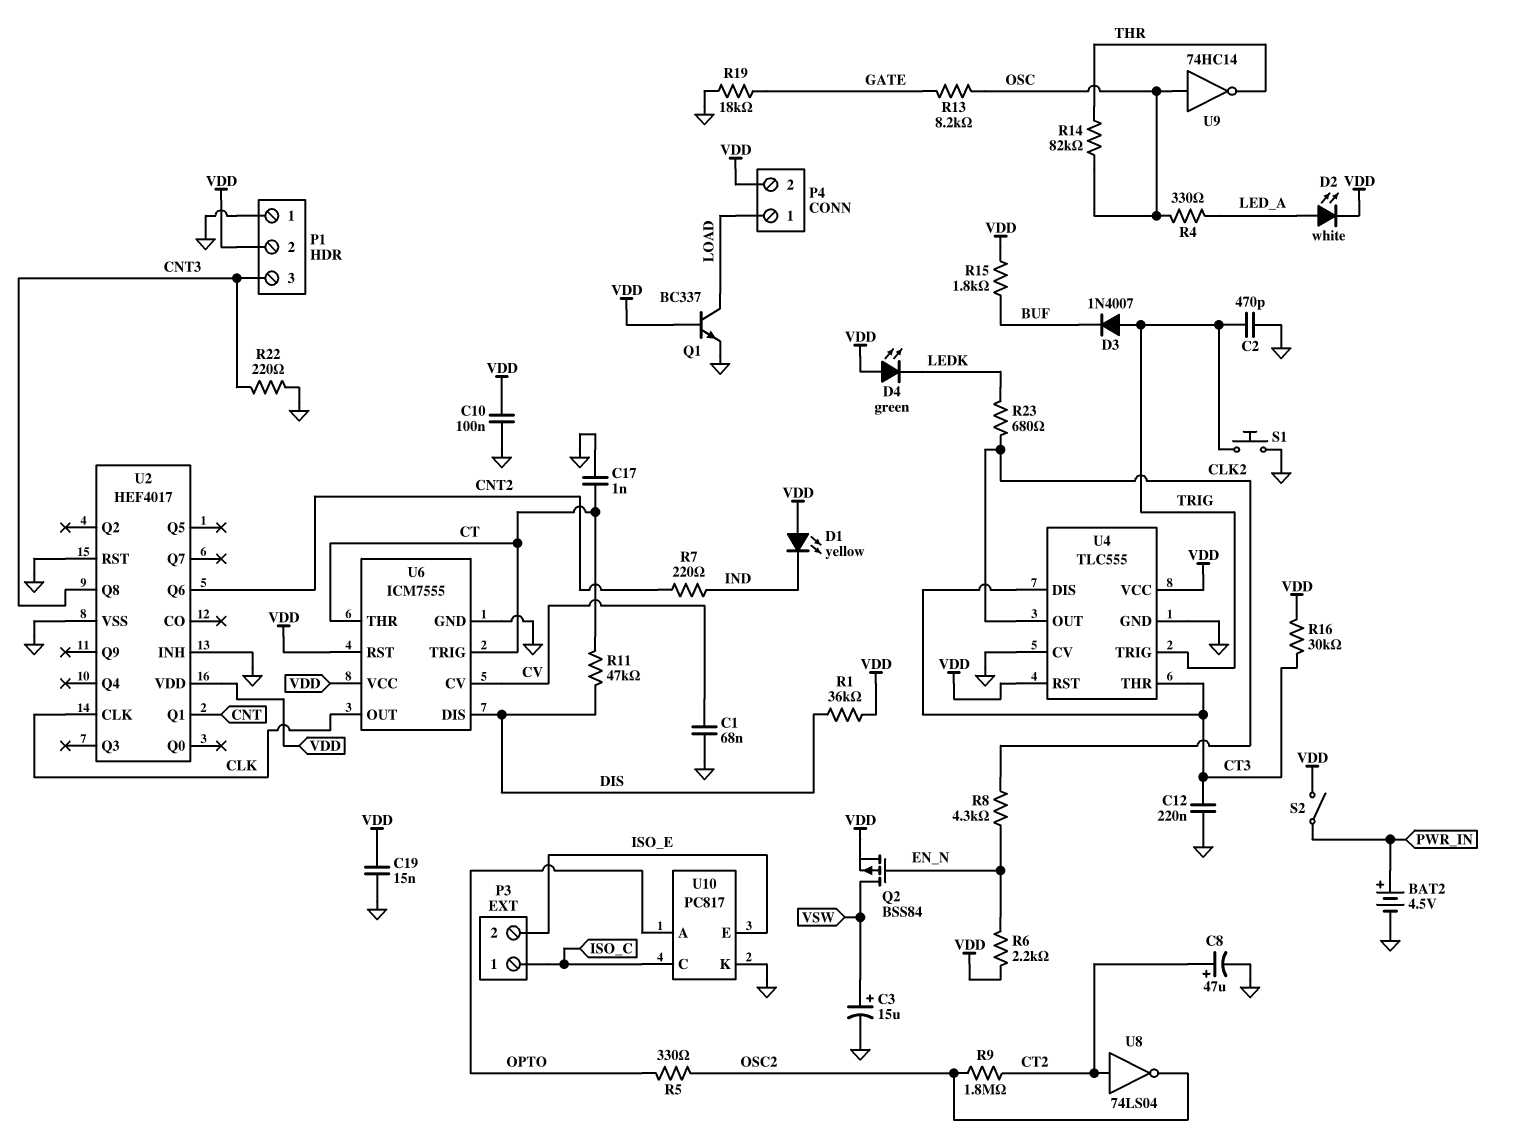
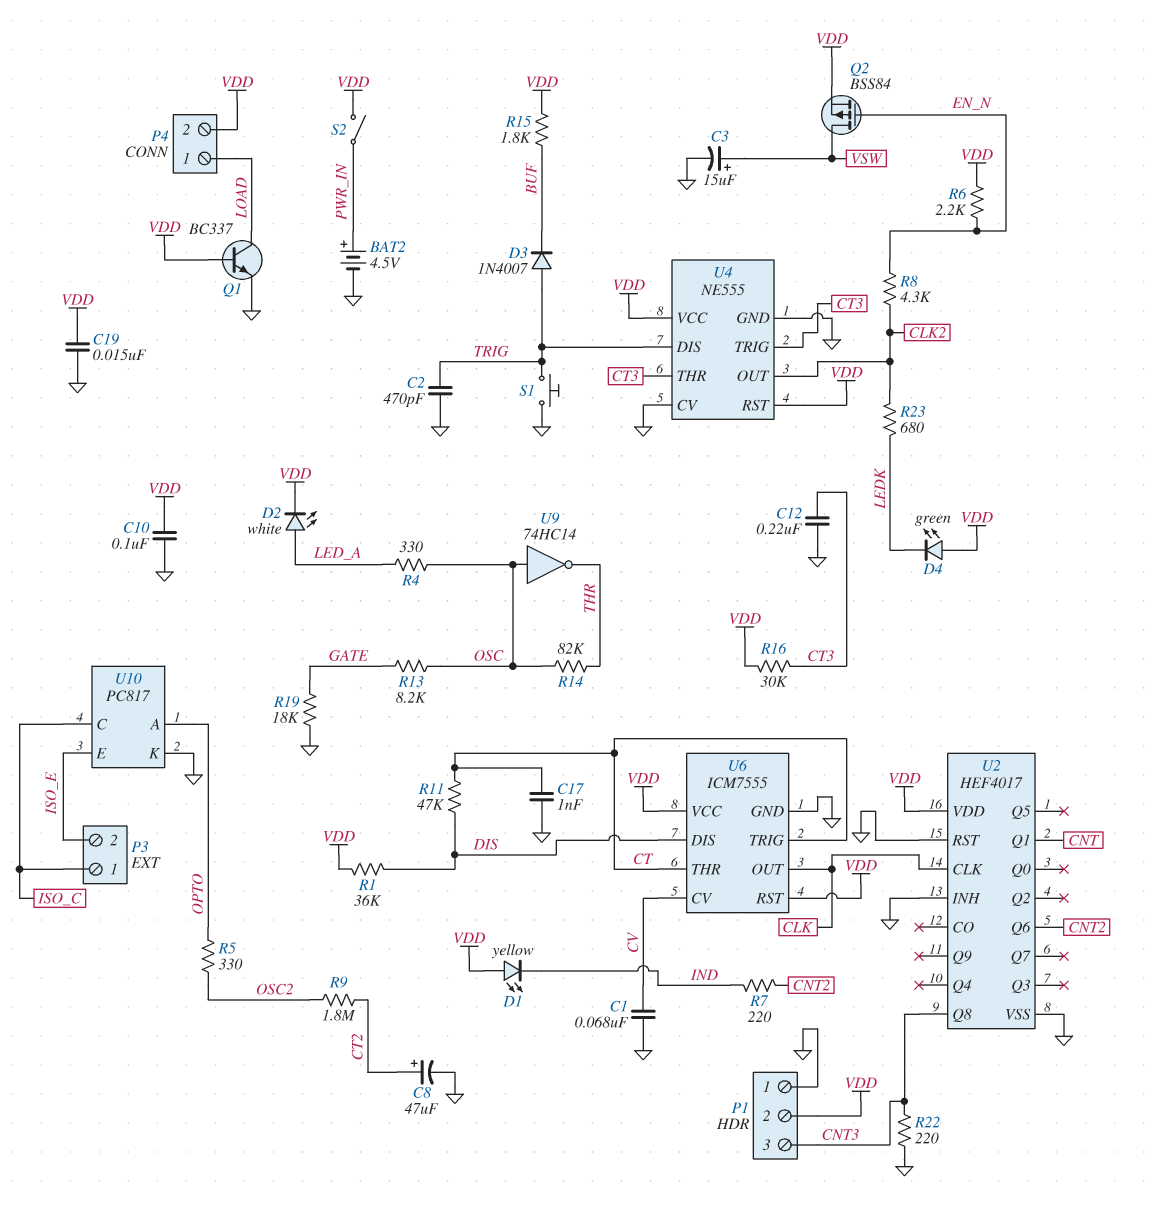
U4: TLC555 -> NE555
U4 pin DIS: CT3 -> TRIG
U4 pin TRIG: TRIG -> CT3
U8: NOT 74LS04 (in CT2, out OSC2) -> none

